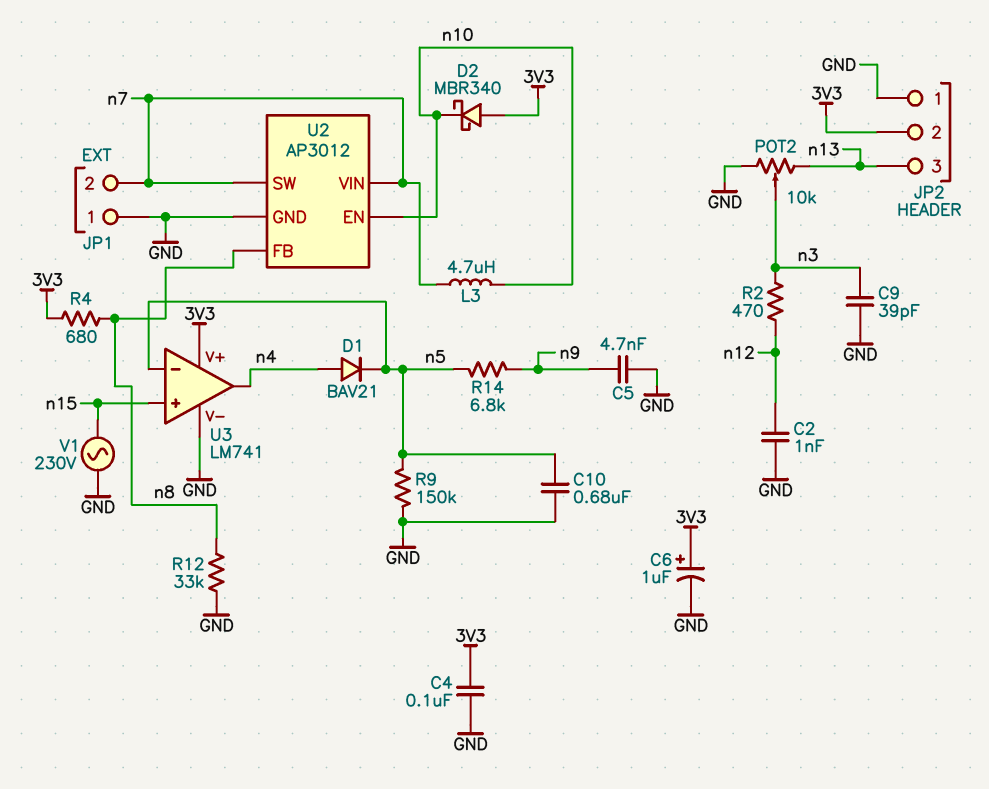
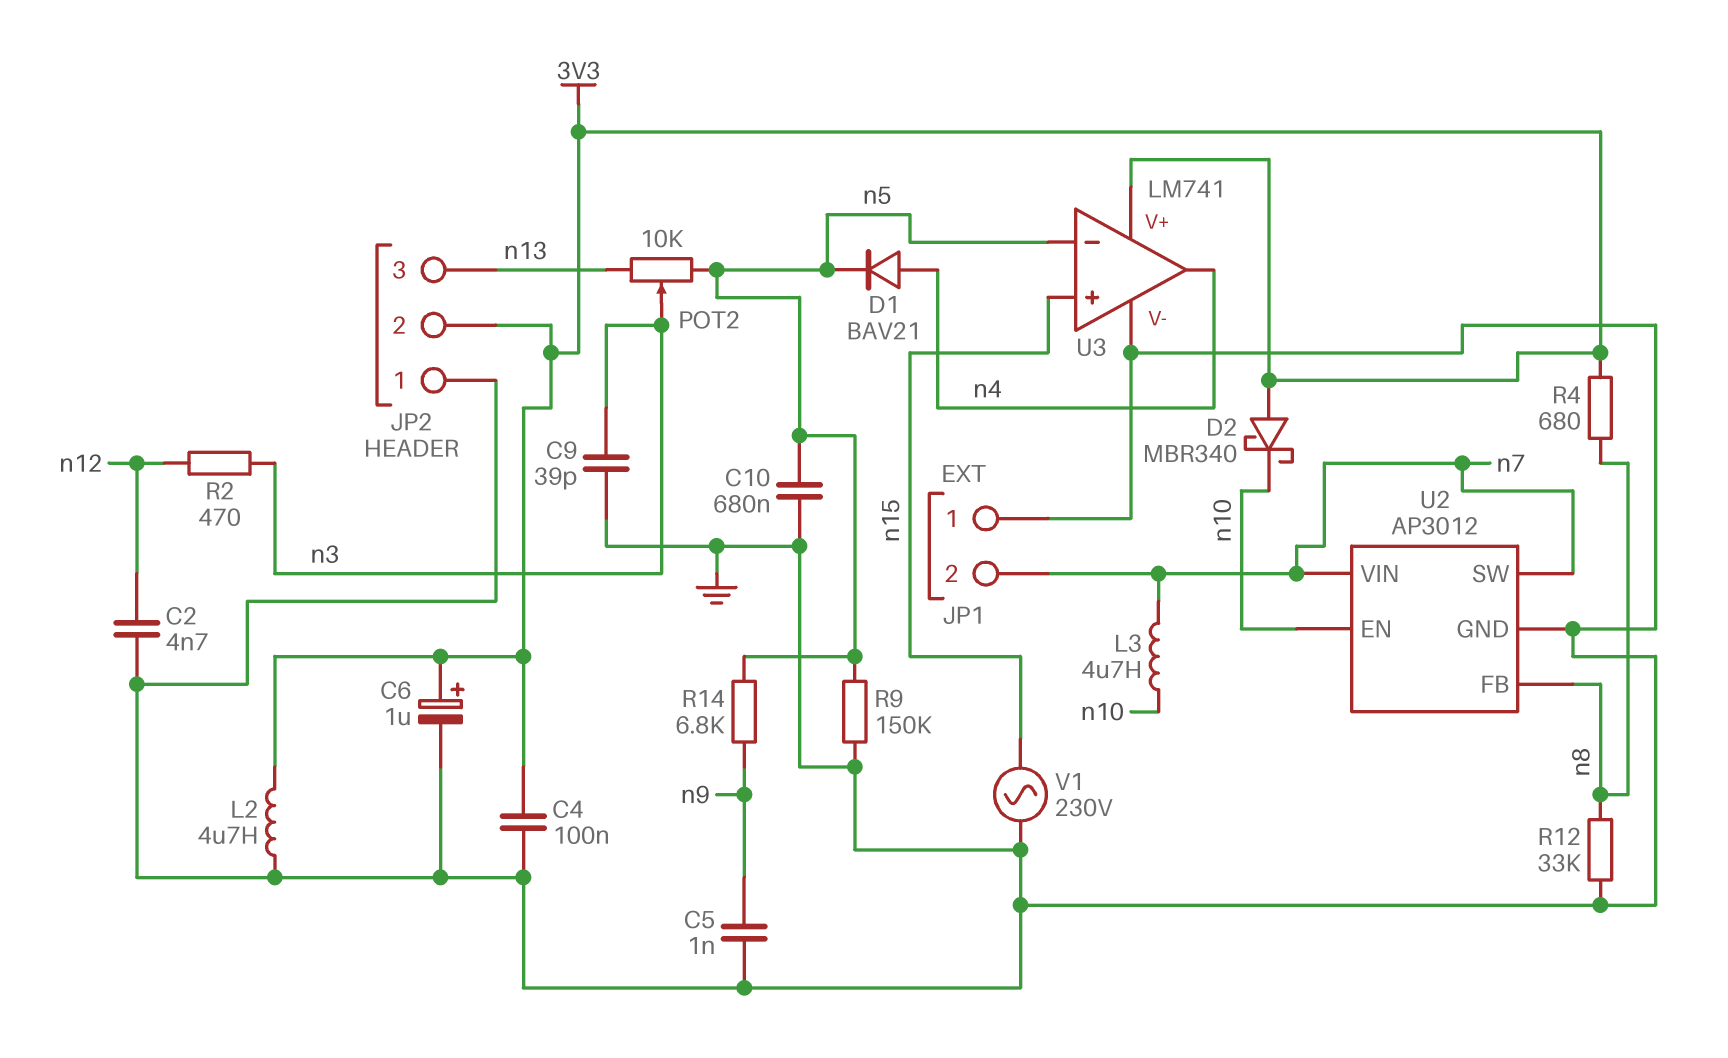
C2: 1nF (GND, n12) -> 4.7nF (GND, n12)
C5: 4.7nF (GND, n9) -> 1nF (GND, n9)
L2: none -> 4.7uH (3V3, GND)
POT2: 10k (GND, n13, wiper n3) -> 10k (n5, n13, wiper n3)

